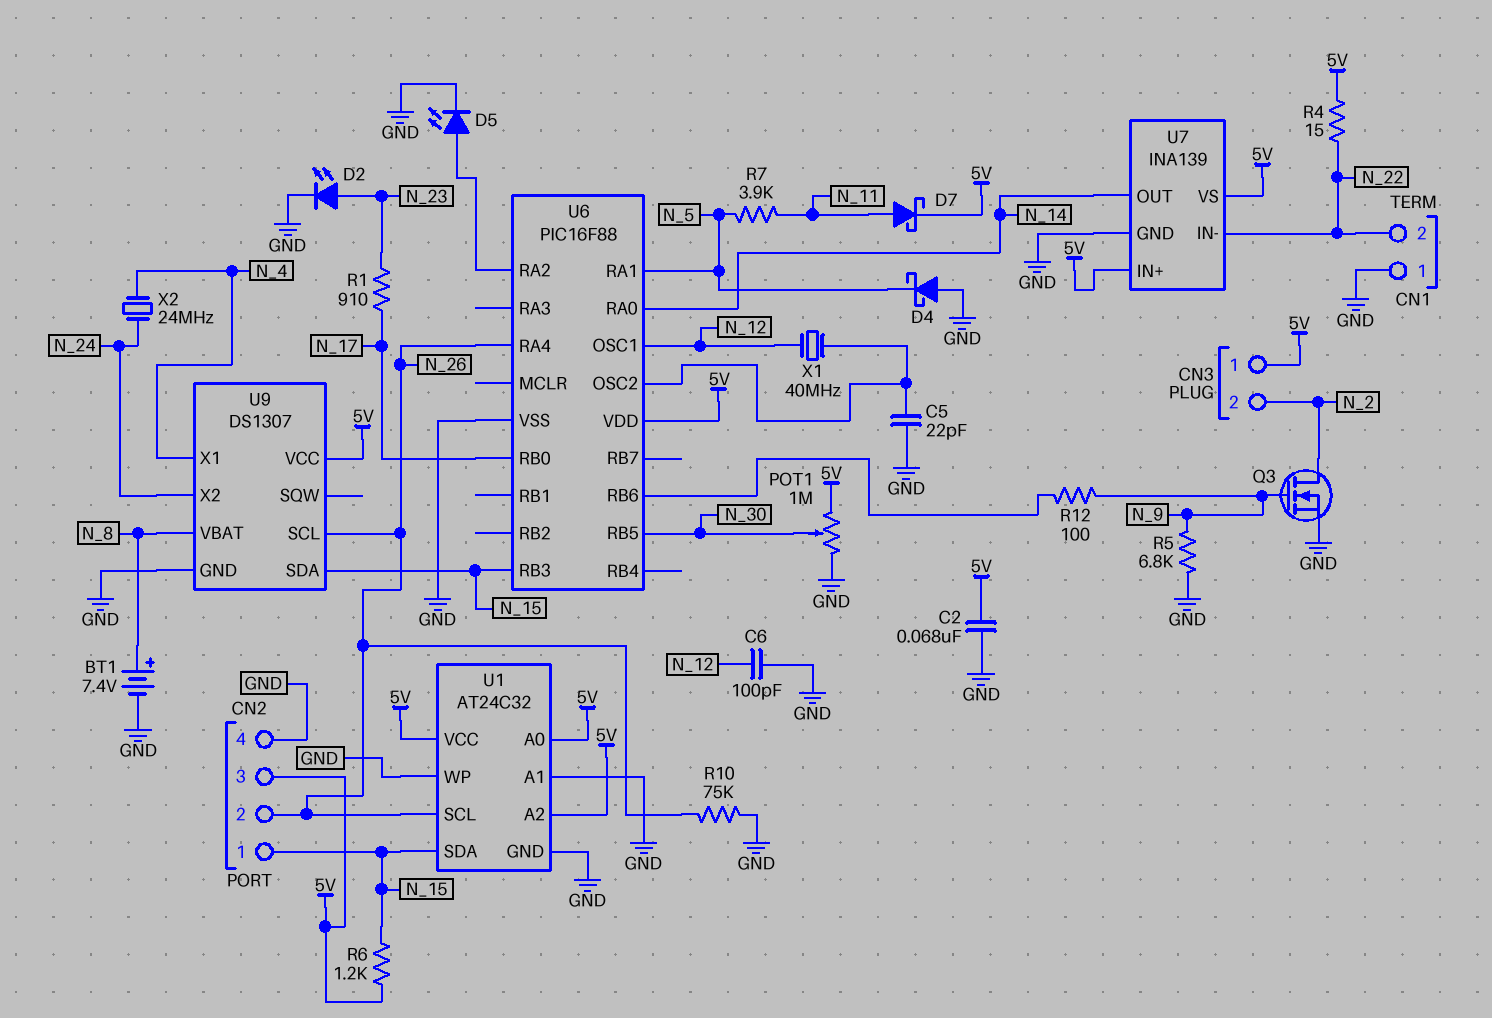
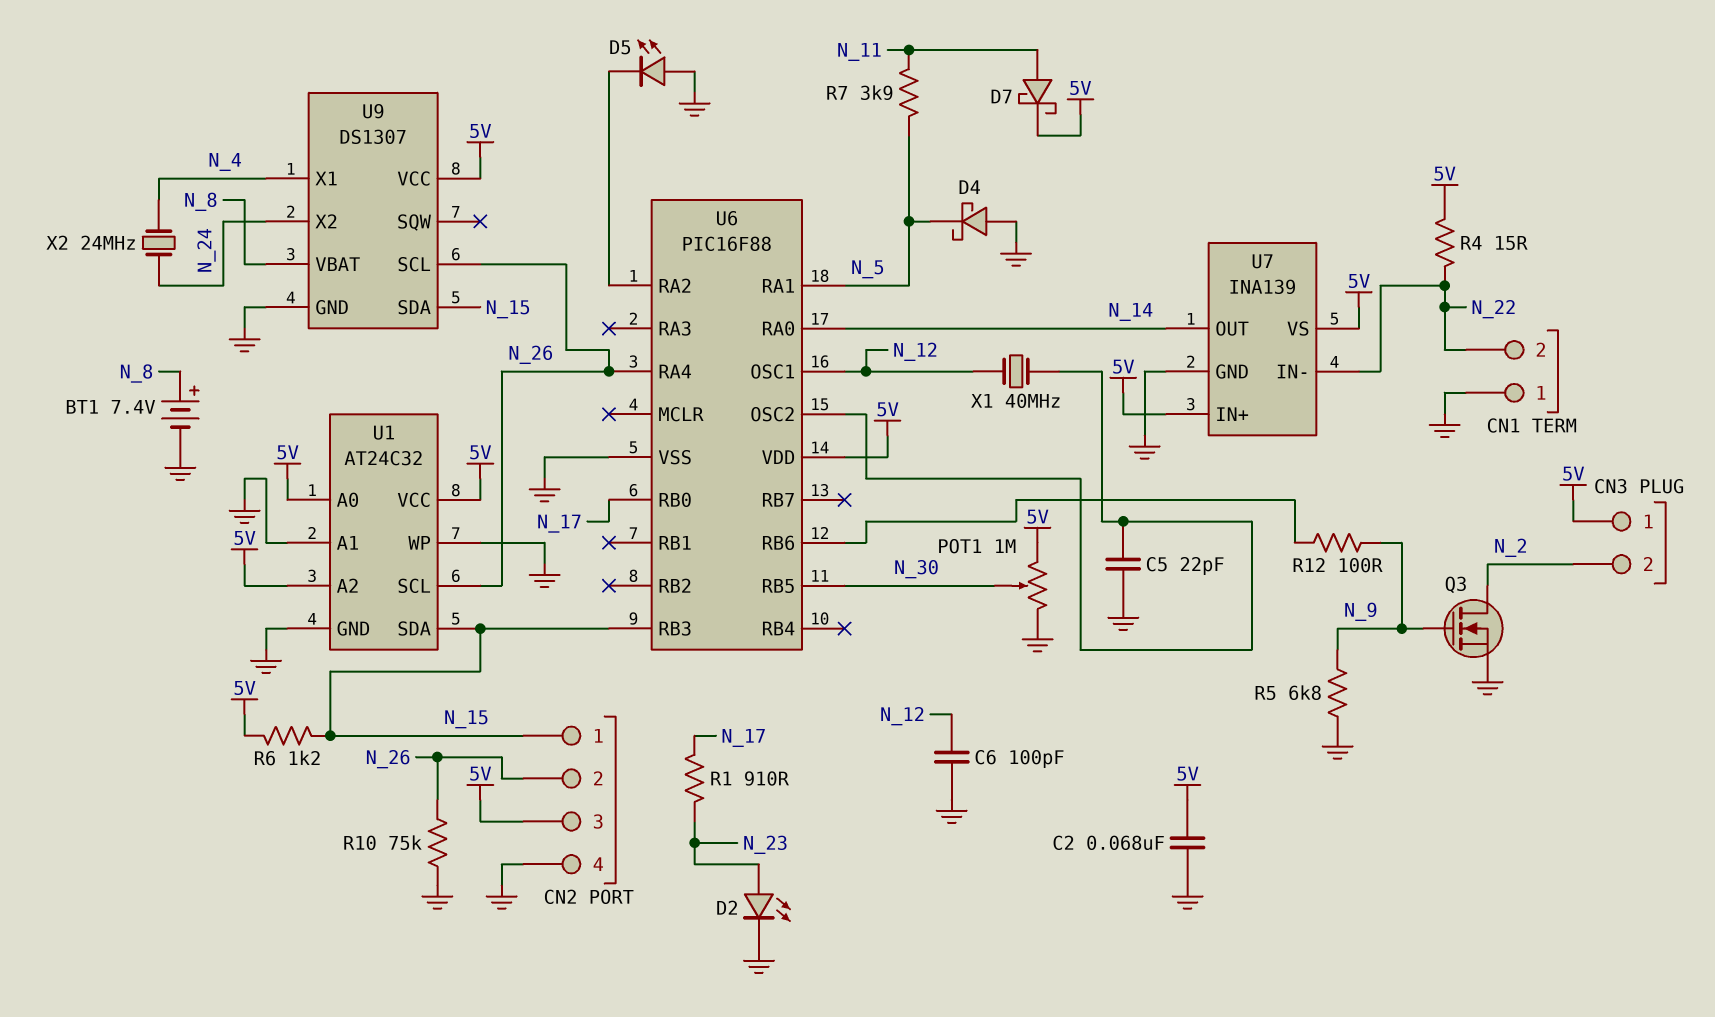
D5: LED (A U6/RA2, K GND) -> LED (A GND, K U6/RA2)

